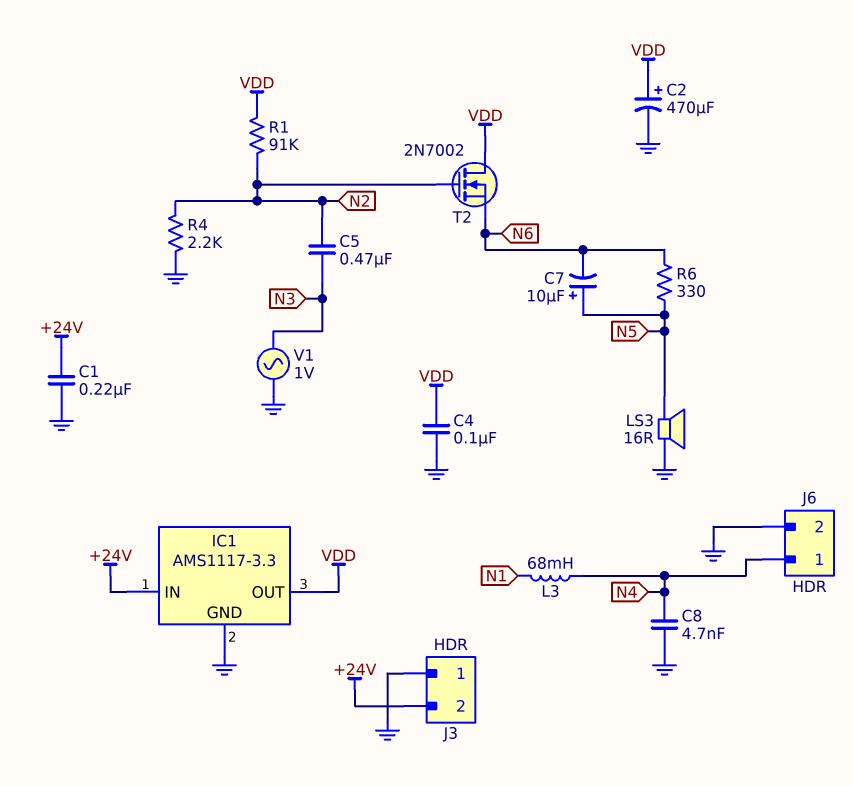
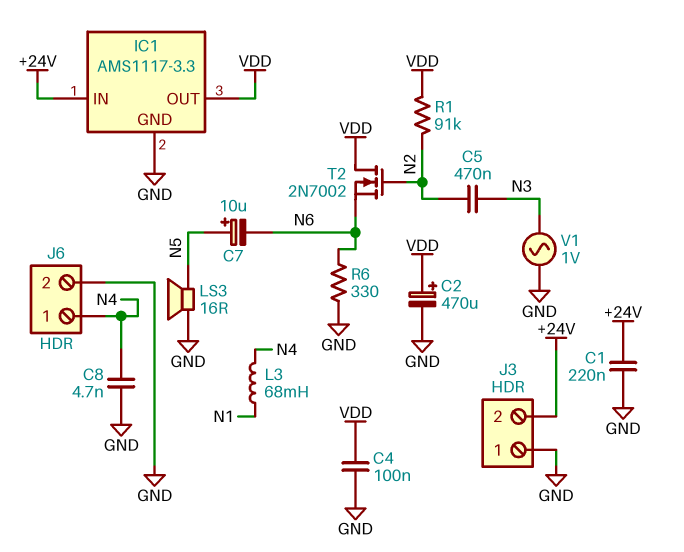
R4: 2.2k (GND, N2) -> none
R6: 330 (N5, N6) -> 330 (GND, N6)

